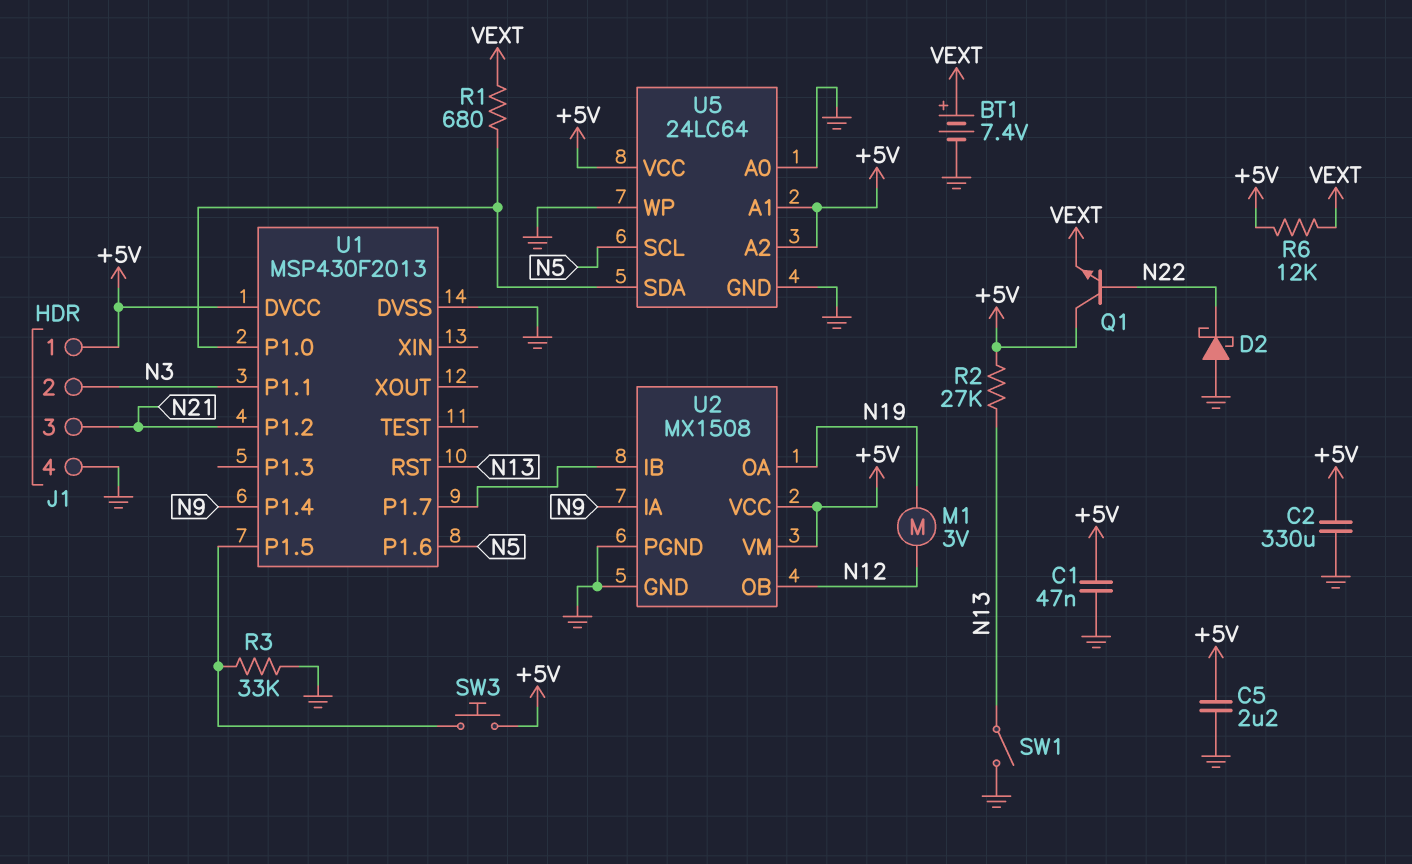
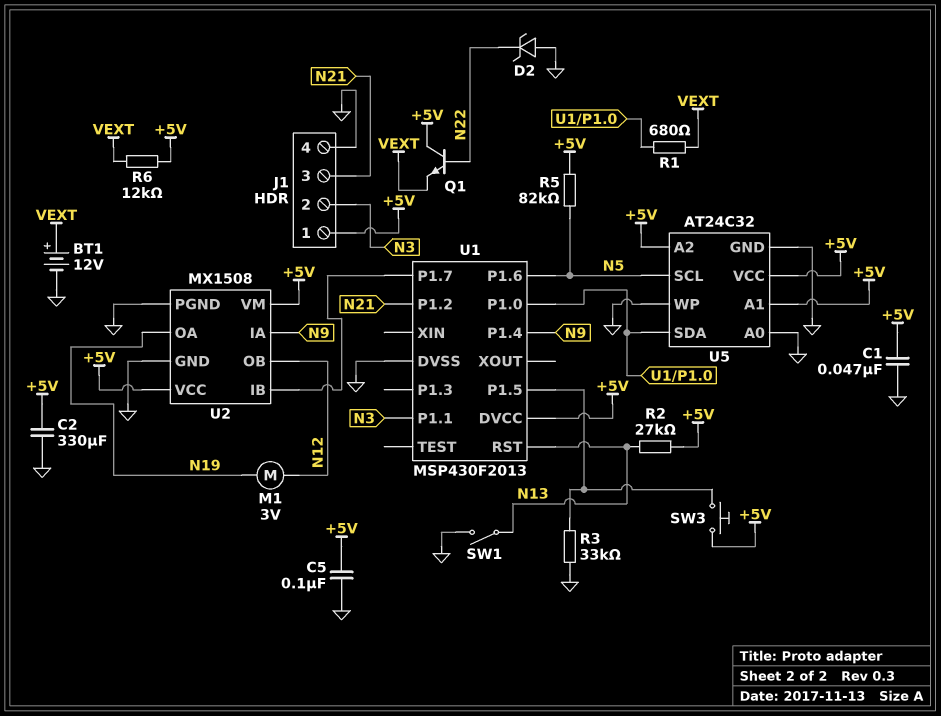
BT1: 7.4V (plus VEXT, minus GND) -> 12V (plus VEXT, minus GND)
C5: 2.2uF (+5V, GND) -> 100nF (+5V, GND)
D2: schottky (A GND, K N22) -> zener (A GND, K N22)
R5: none -> 82k (+5V, N5)
U5: 24LC64 -> AT24C32

